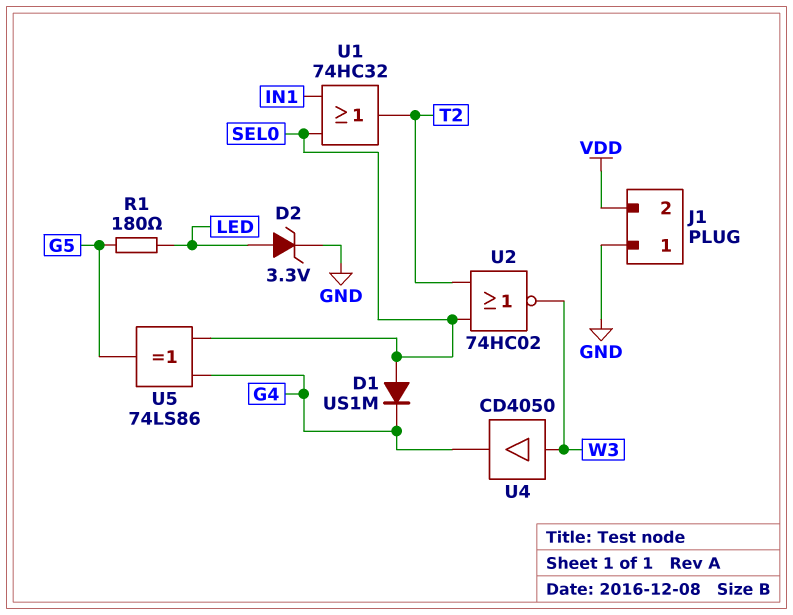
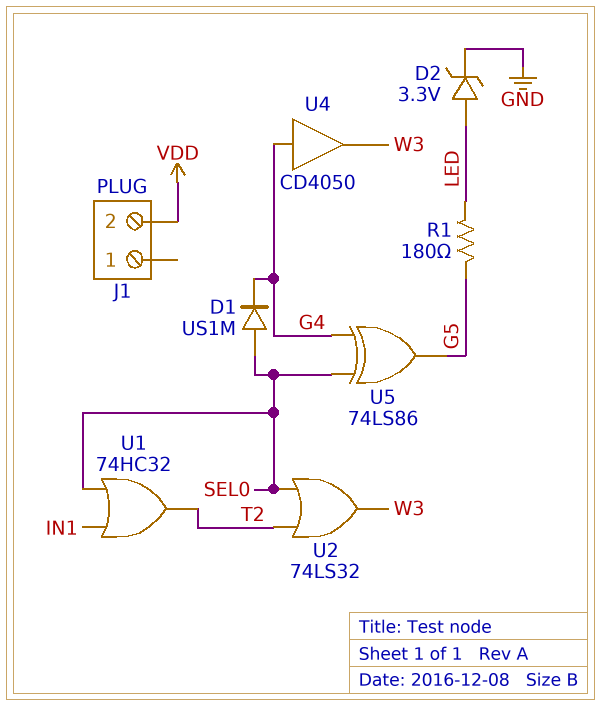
J1 pin 1: GND -> none
U2: NOR 74HC02 (in SEL0, in T2, out W3) -> OR 74LS32 (in SEL0, in T2, out W3)
U4: buffer CD4050 (in W3, out G4) -> buffer CD4050 (in G4, out W3)

